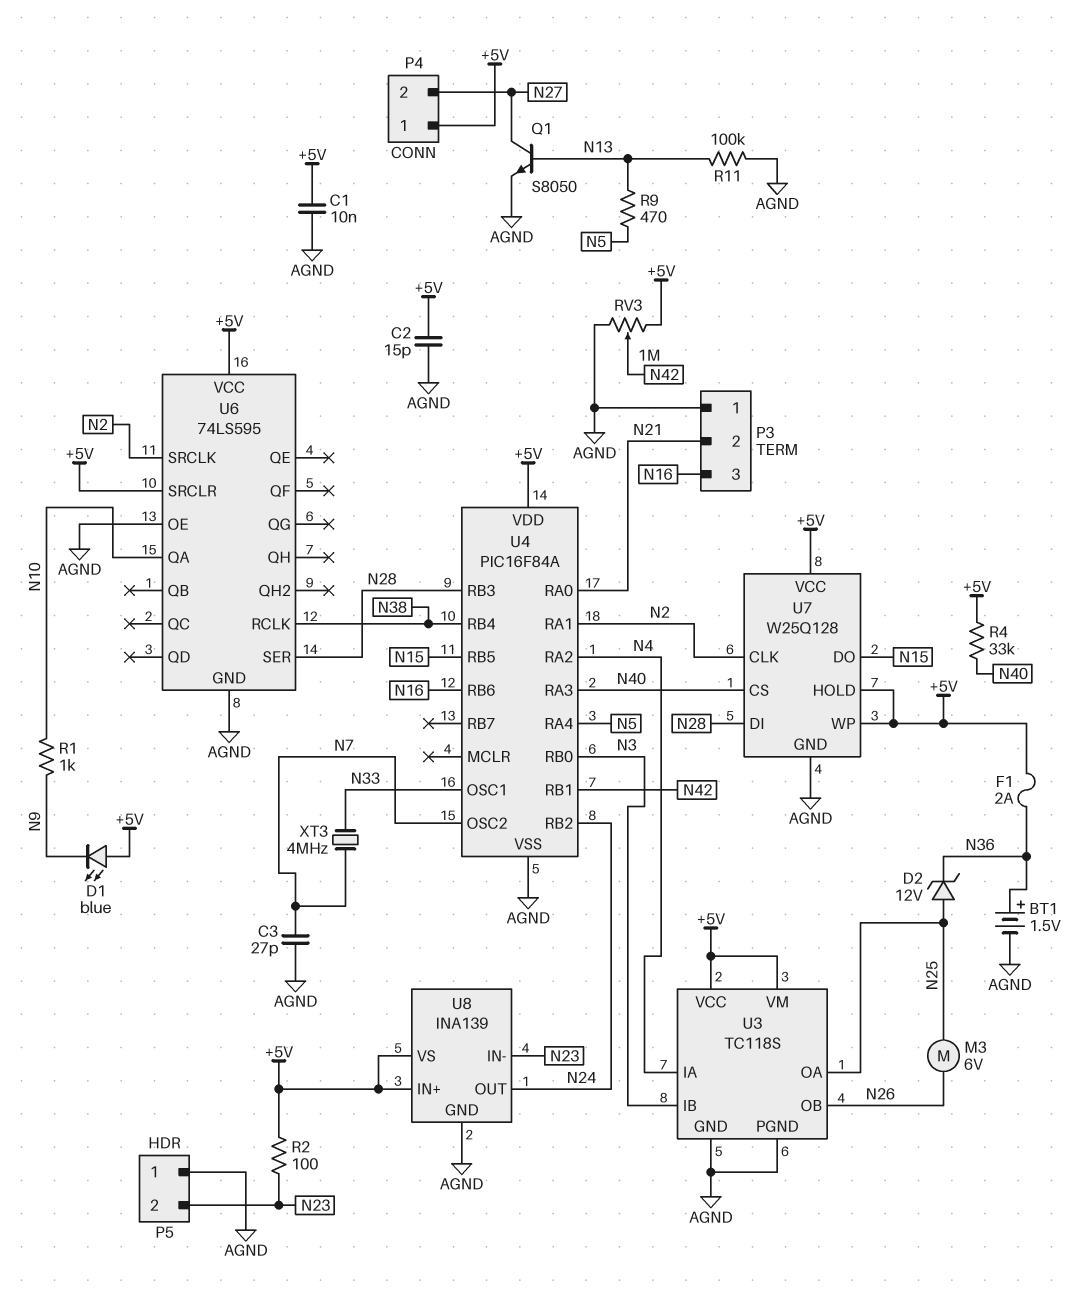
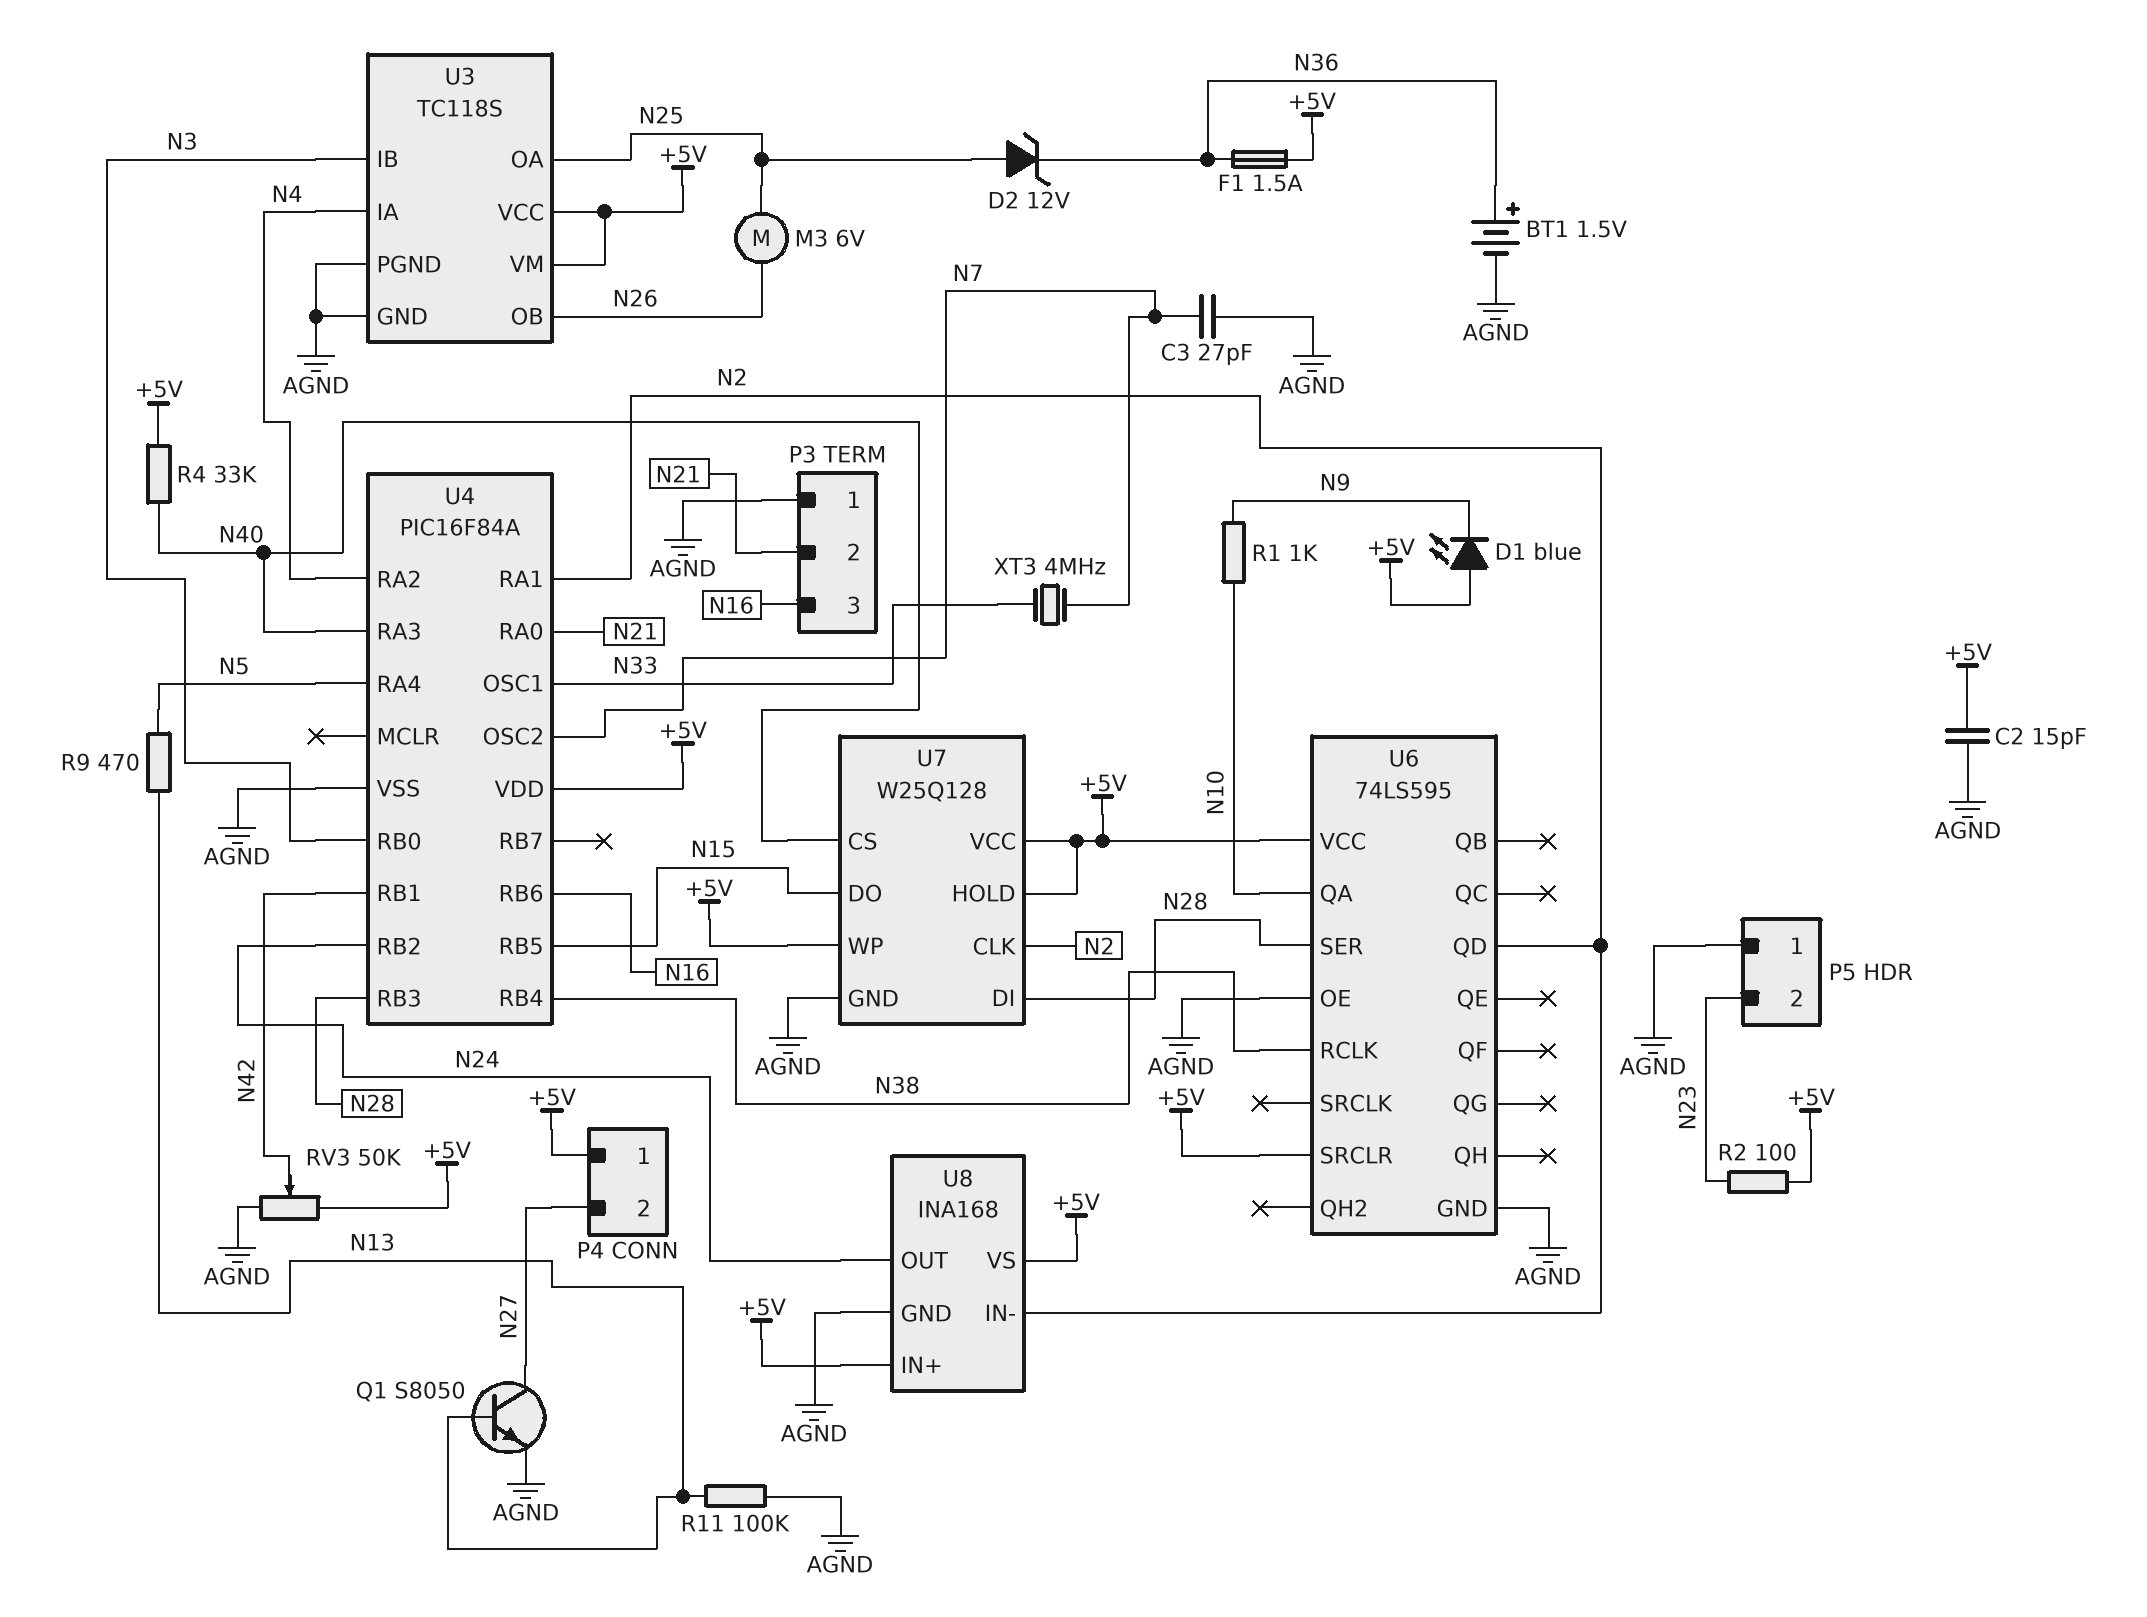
C1: 10nF (+5V, AGND) -> none
F1: 2A (+5V, N36) -> 1.5A (+5V, N36)
RV3: 1M (+5V, AGND, wiper N42) -> 50k (+5V, AGND, wiper N42)
U6 pin QD: none -> N2
U6 pin SRCLK: N2 -> none
U8: INA139 -> INA168
U8 pin IN-: N23 -> N2

